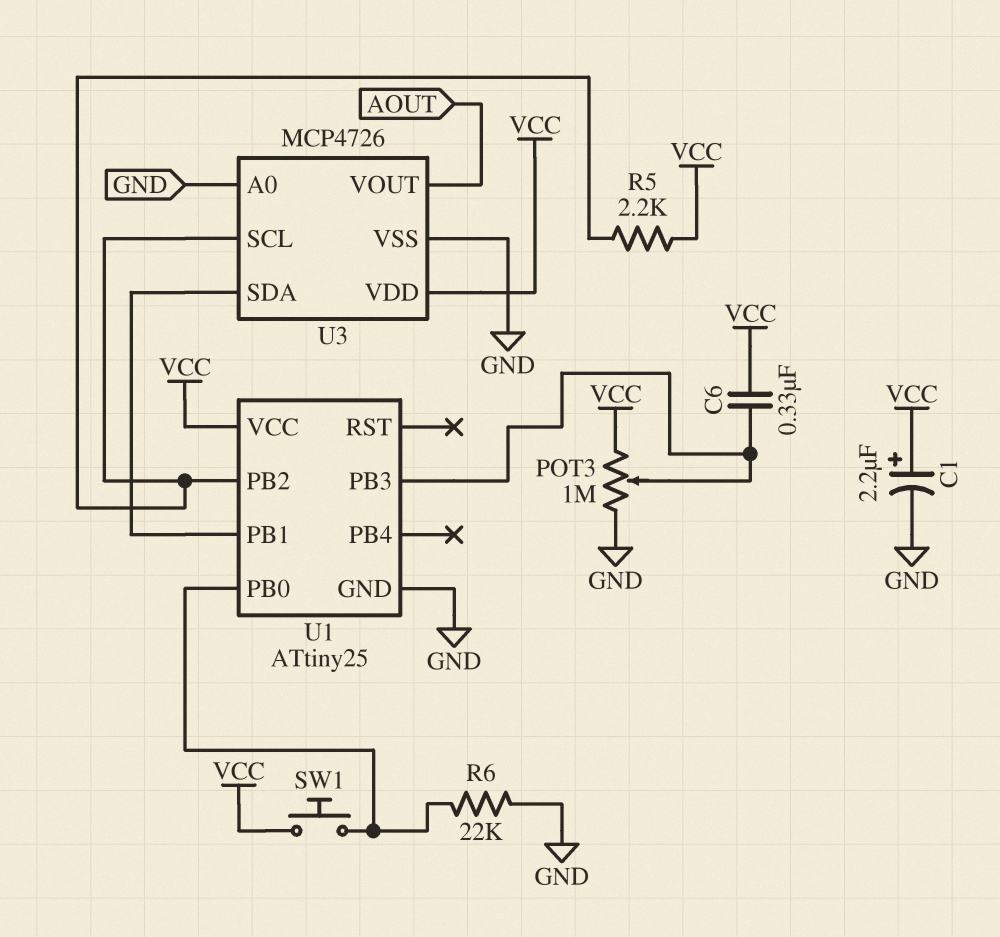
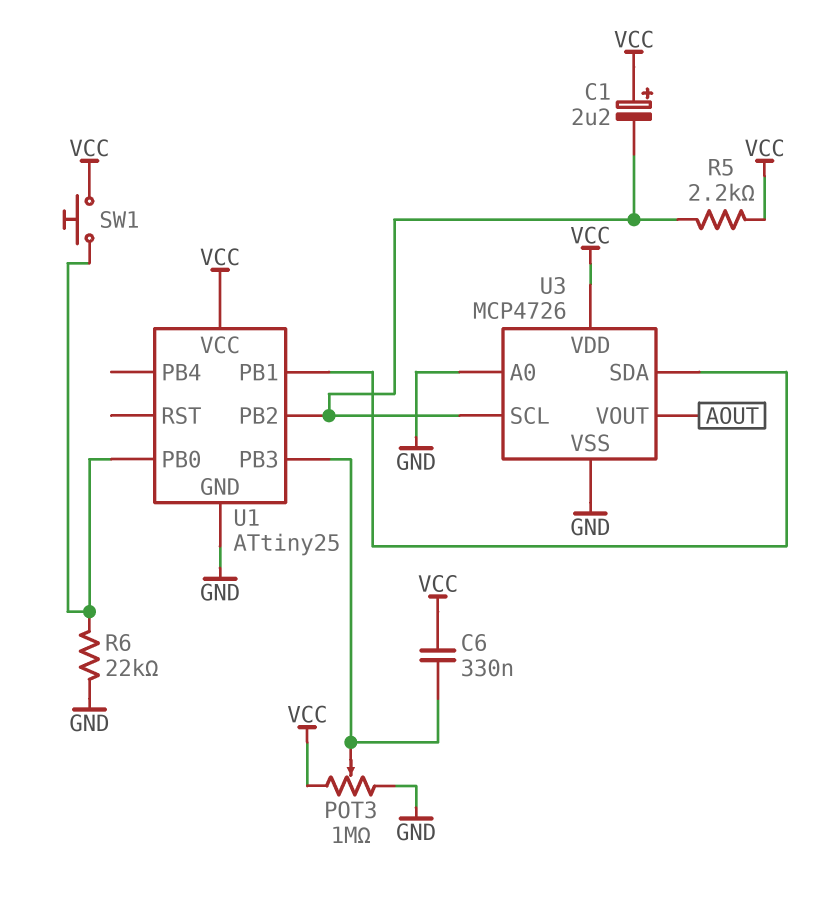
C1: 2.2uF (plus VCC, minus GND) -> 2.2uF (plus VCC, minus U1/PB2)

